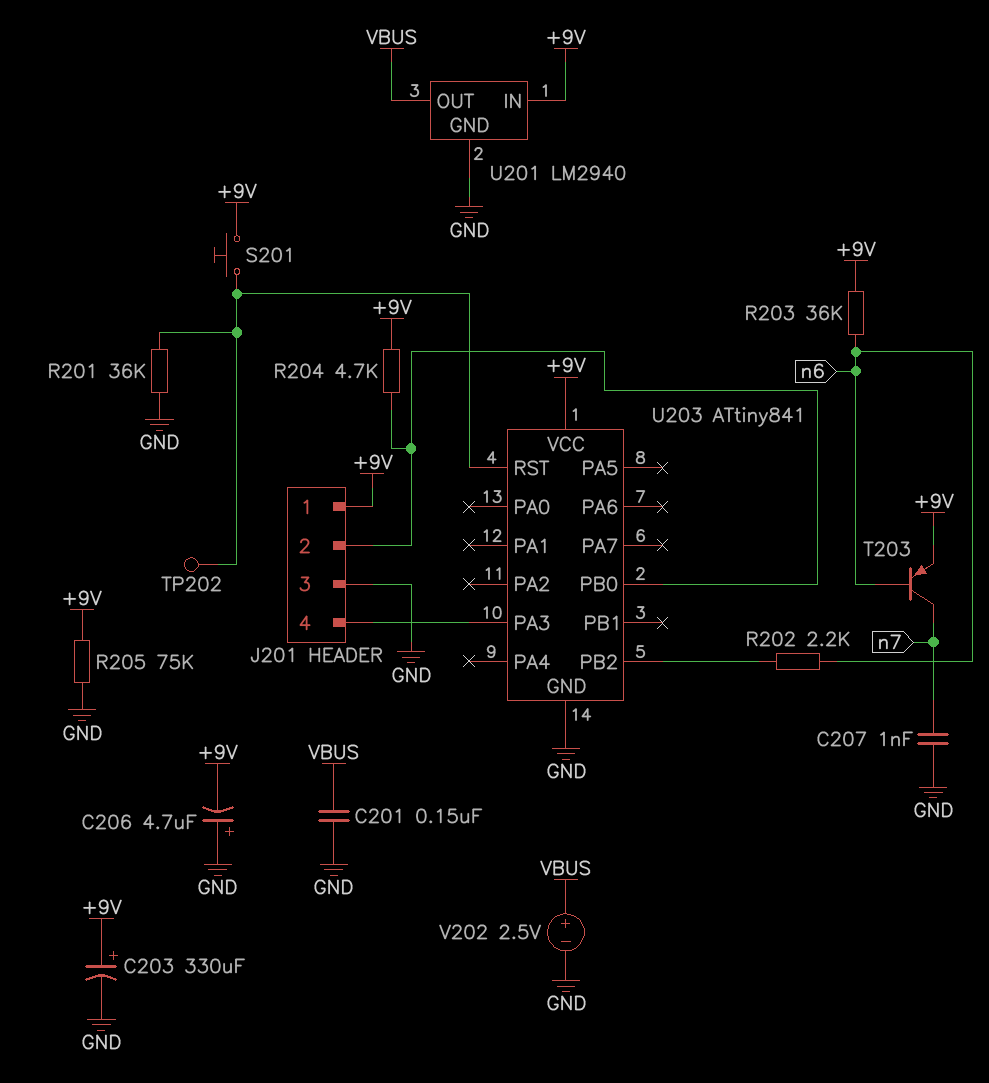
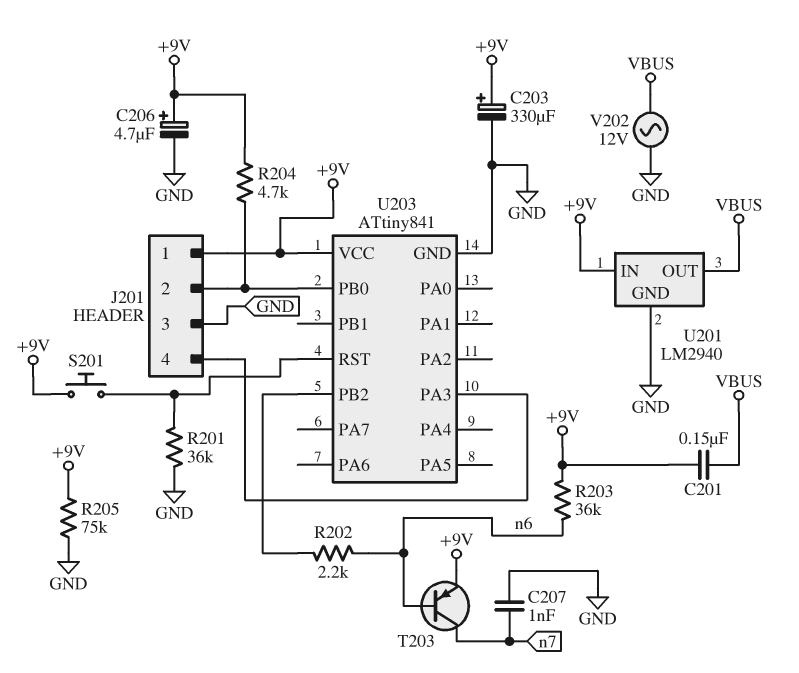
C201: 150nF (GND, VBUS) -> 150nF (+9V, VBUS)
C206: 4.7uF (plus GND, minus +9V) -> 4.7uF (plus +9V, minus GND)
TP202: test point (U203/RST) -> none
V202: 2.5V (plus VBUS, minus GND) -> AC 12V (GND, VBUS)

